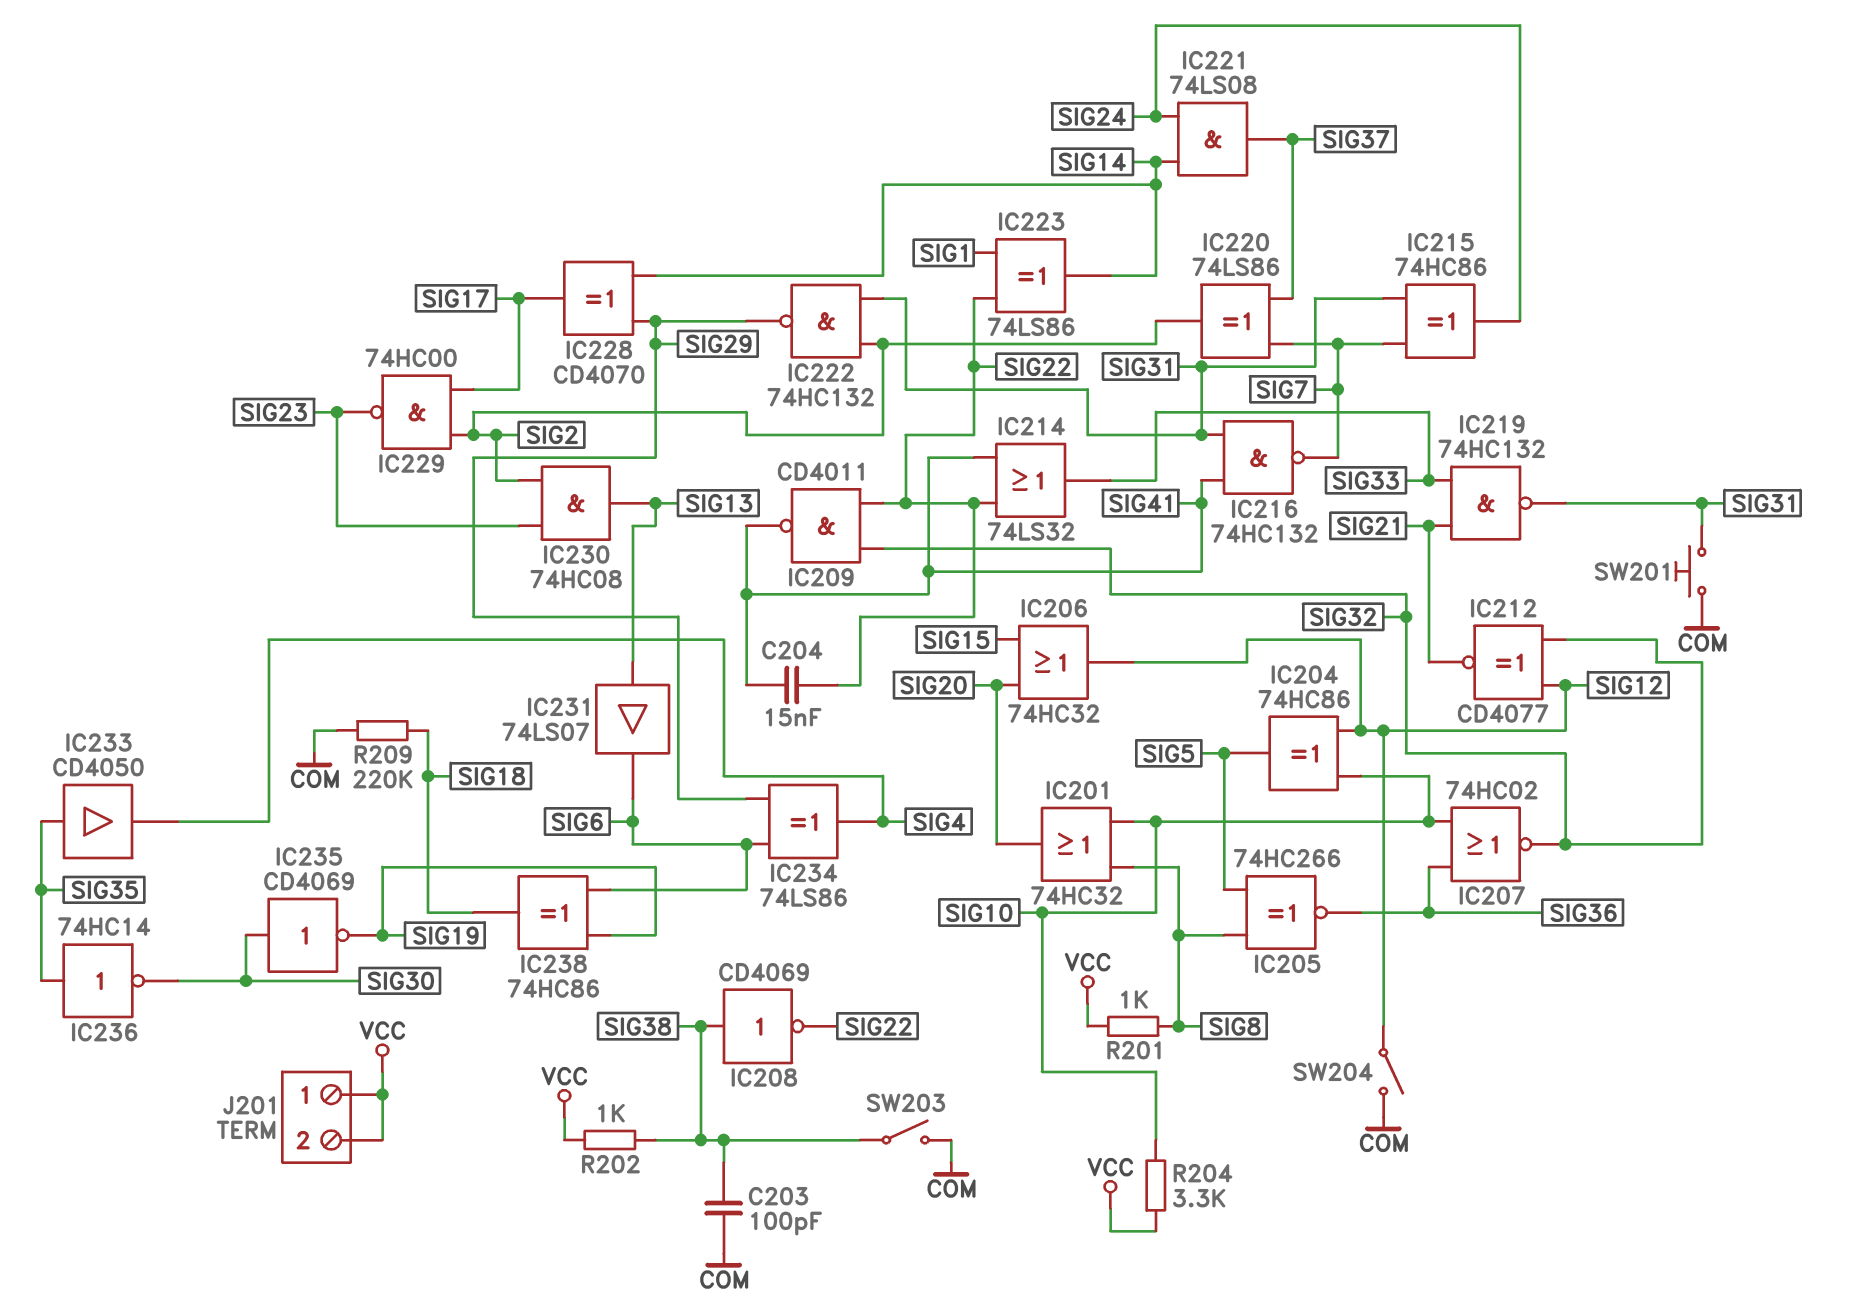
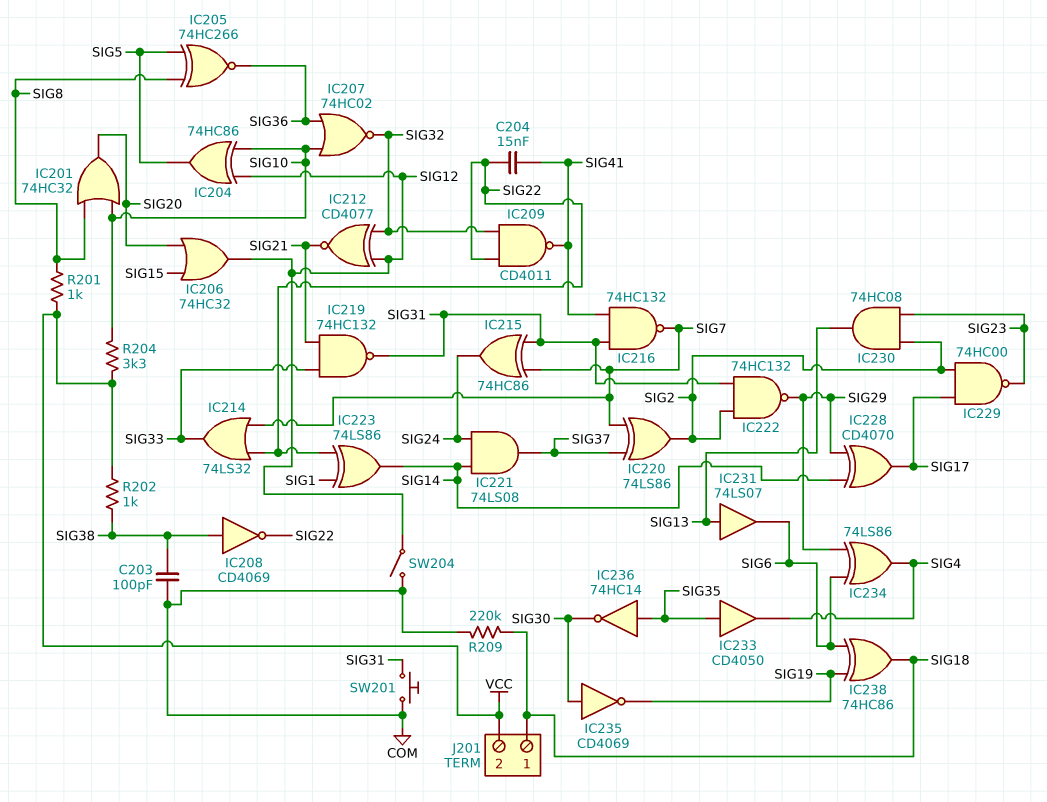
IC214: OR 74LS32 (in SIG22, in SIG41, out SIG33) -> OR 74LS32 (in SIG7, in SIG22, out SIG33)
J201 pin 1: VCC -> SIG18
SW203: switch (COM, SIG38) -> none

